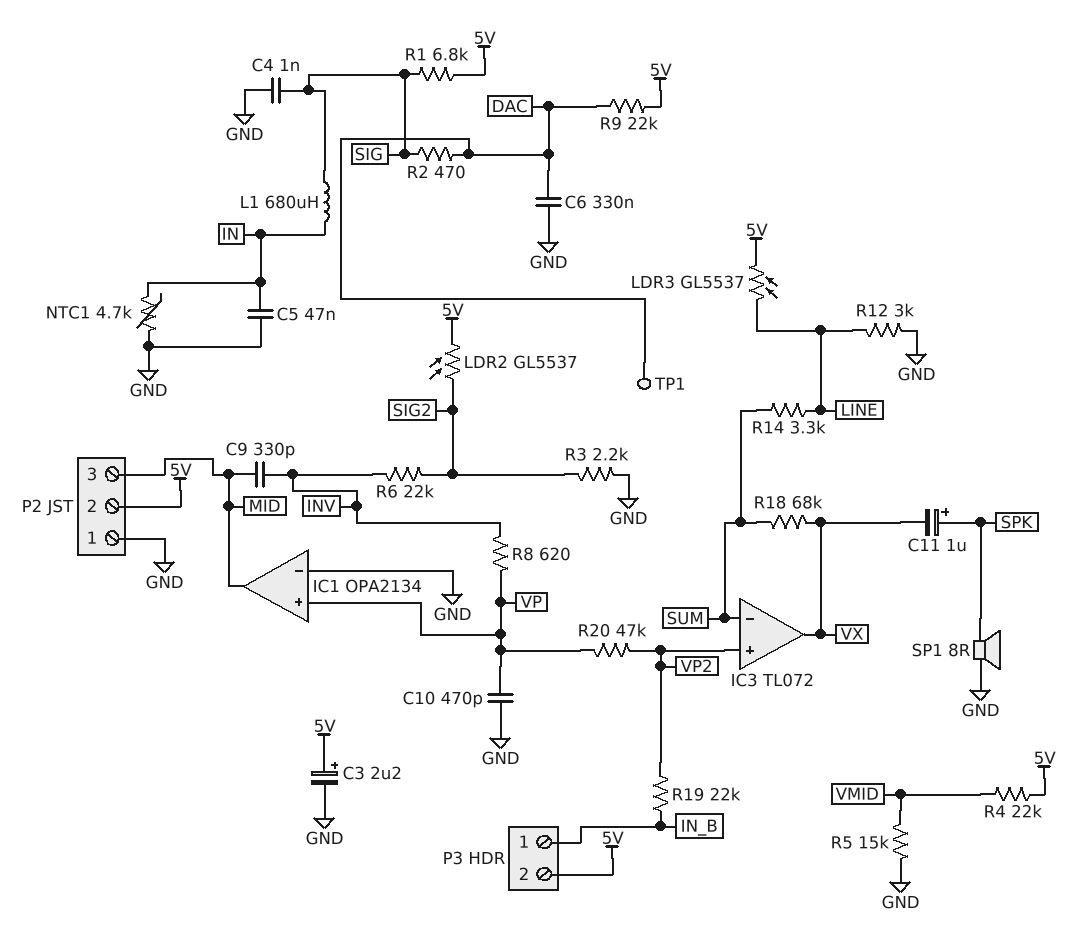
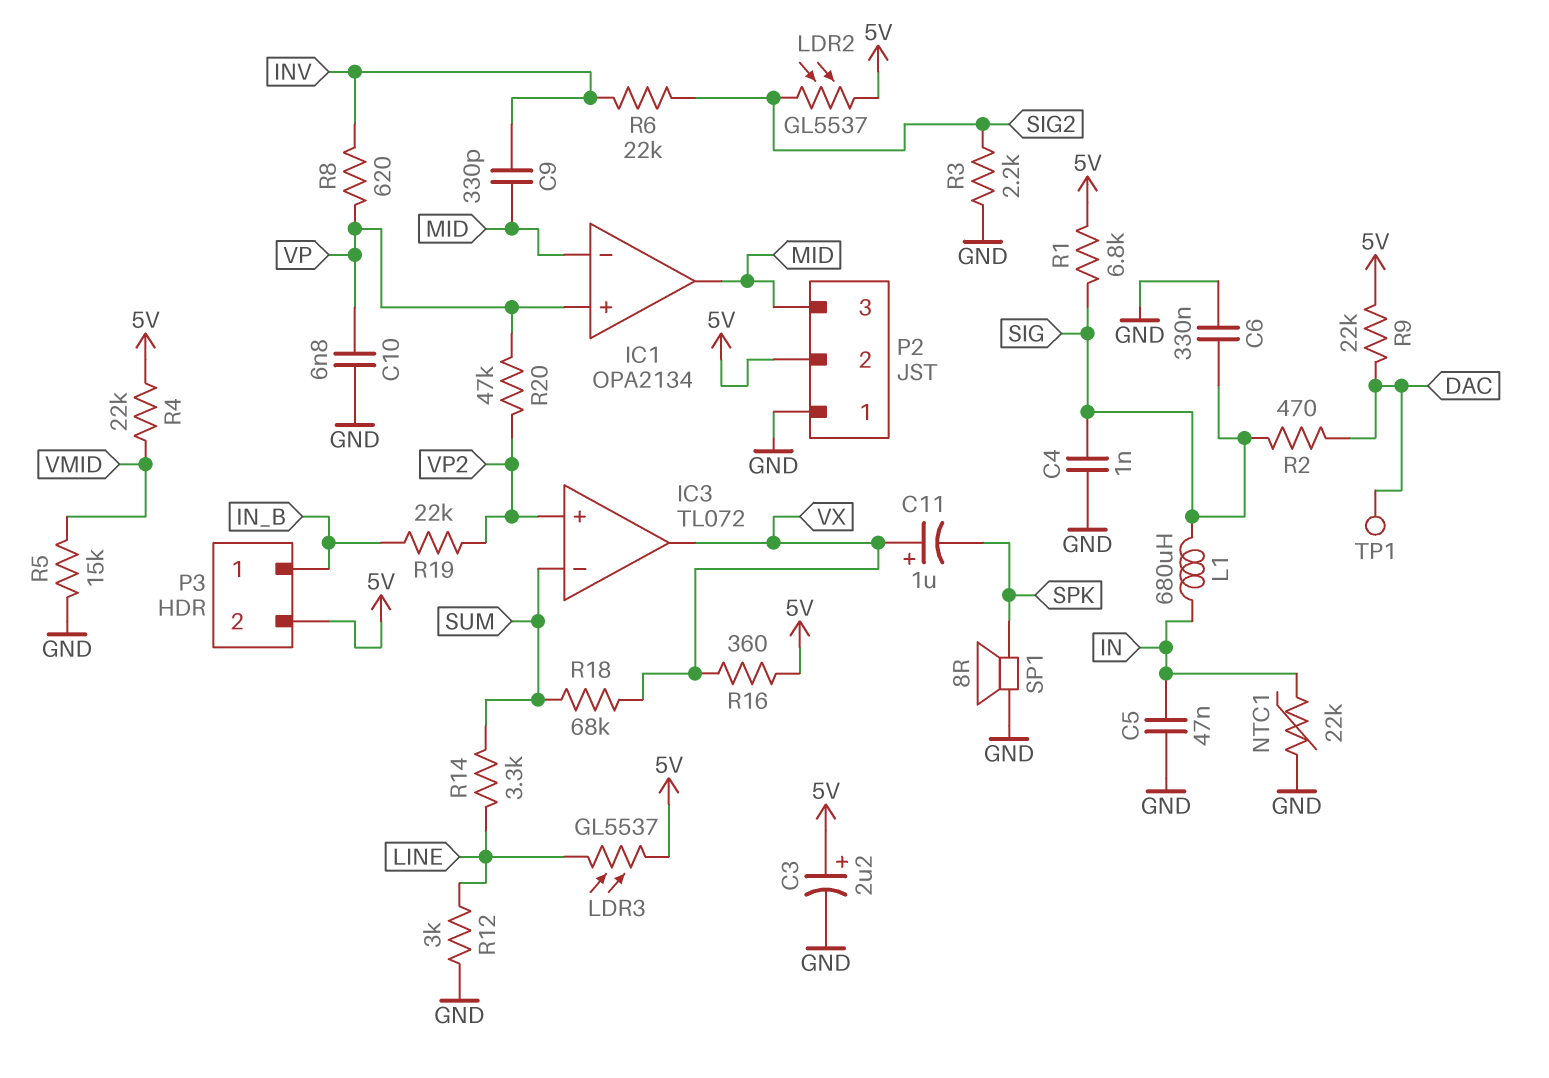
C6: 330nF (DAC, GND) -> 330nF (GND, SIG)
C10: 470pF (GND, VP) -> 6.8nF (GND, VP)
C11: 1uF (plus SPK, minus VX) -> 1uF (plus VX, minus SPK)
IC1 pin in-: GND -> MID
NTC1: 4.7k (GND, IN) -> 22k (GND, IN)
R16: none -> 360 (5V, VX)

